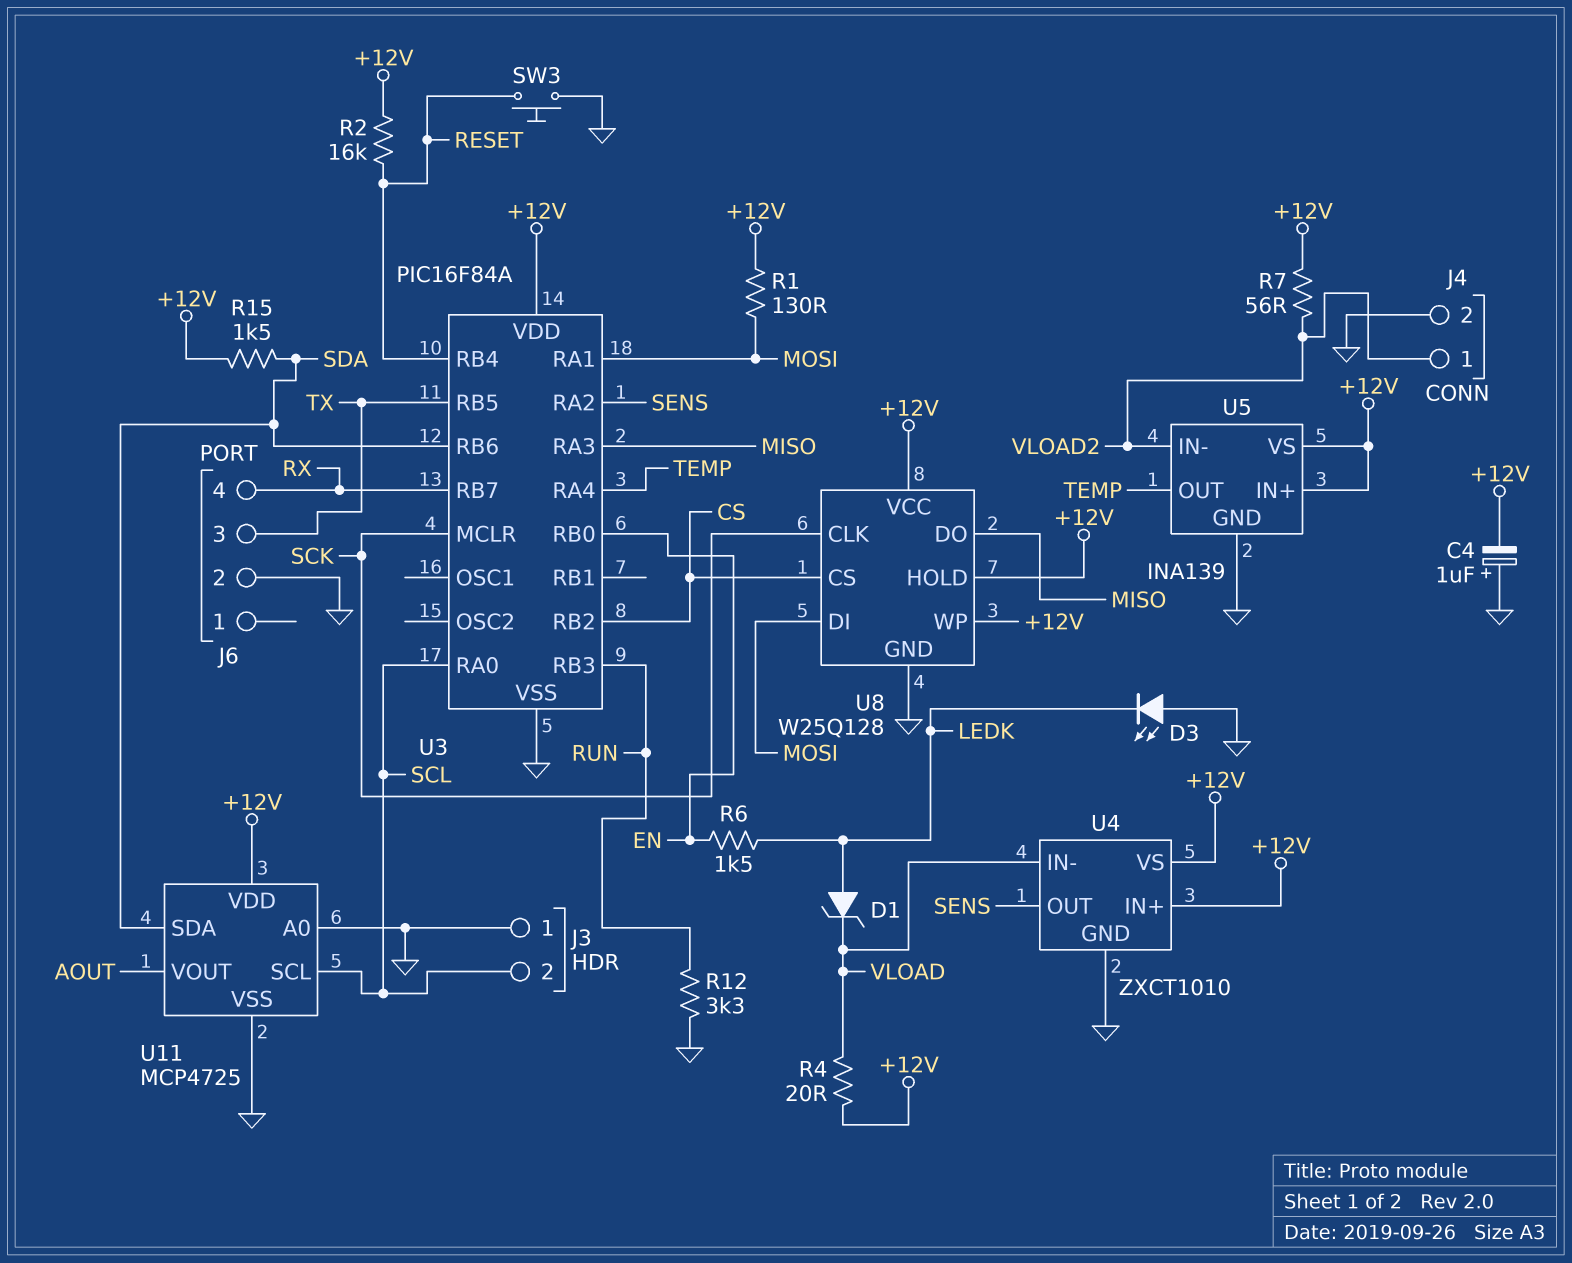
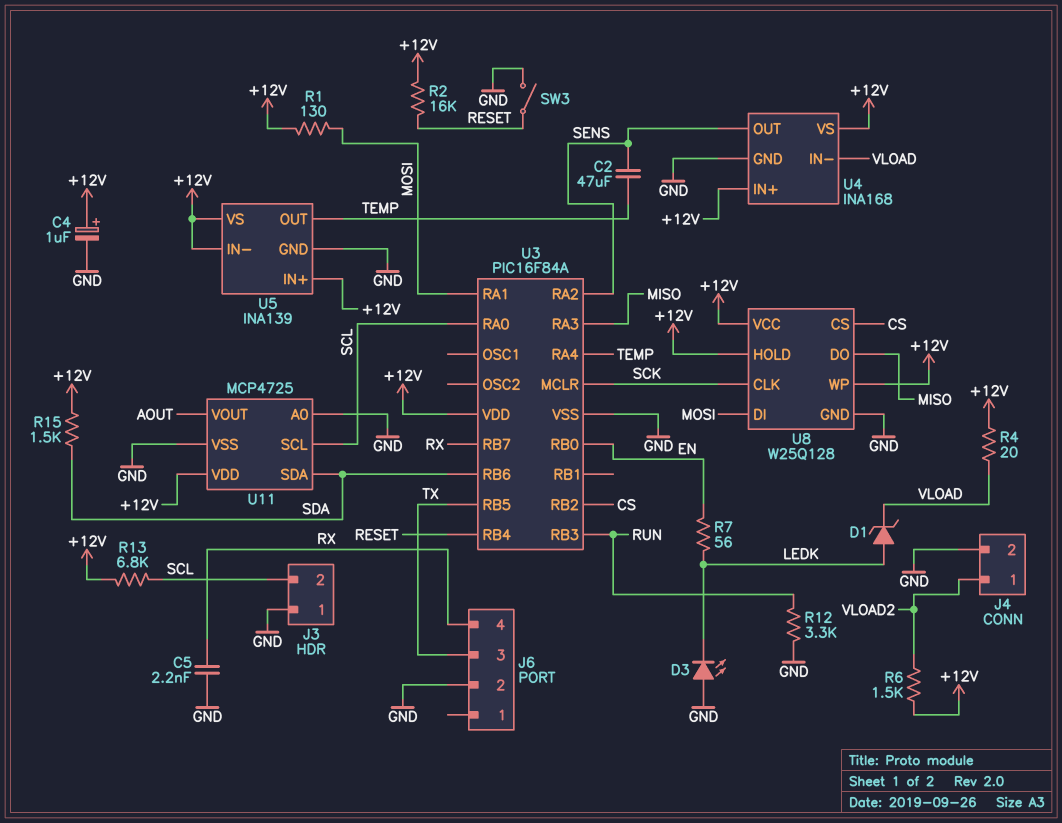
C2: none -> 47uF (SENS, TEMP)
C4: 1uF (plus GND, minus +12V) -> 1uF (plus +12V, minus GND)
C5: none -> 2.2nF (GND, RX)
R6: 1.5k (EN, LEDK) -> 1.5k (+12V, VLOAD2)
R7: 56 (+12V, VLOAD2) -> 56 (EN, LEDK)
R13: none -> 6.8k (+12V, SCL)
SW3: button (GND, RESET) -> switch (GND, RESET)
U4: ZXCT1010 -> INA168
U5 pin IN-: VLOAD2 -> +12V

